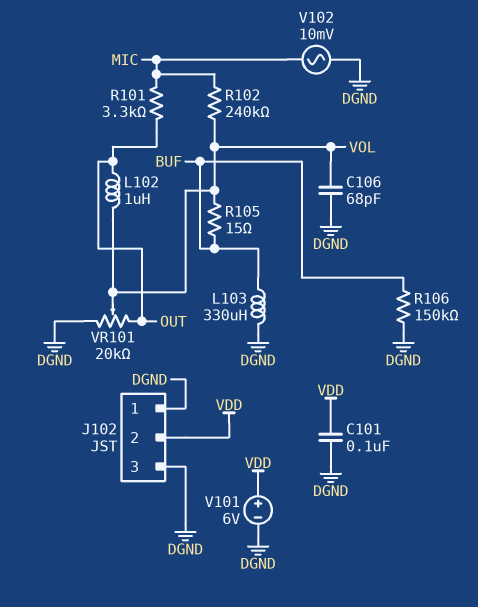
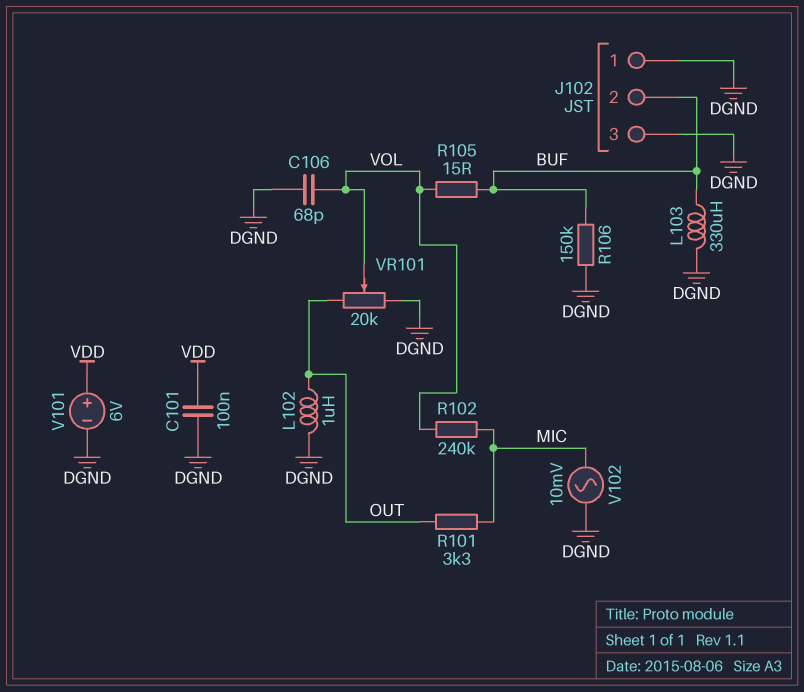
J102 pin 2: VDD -> BUF
L102: 1uH (OUT, VOL) -> 1uH (DGND, OUT)

